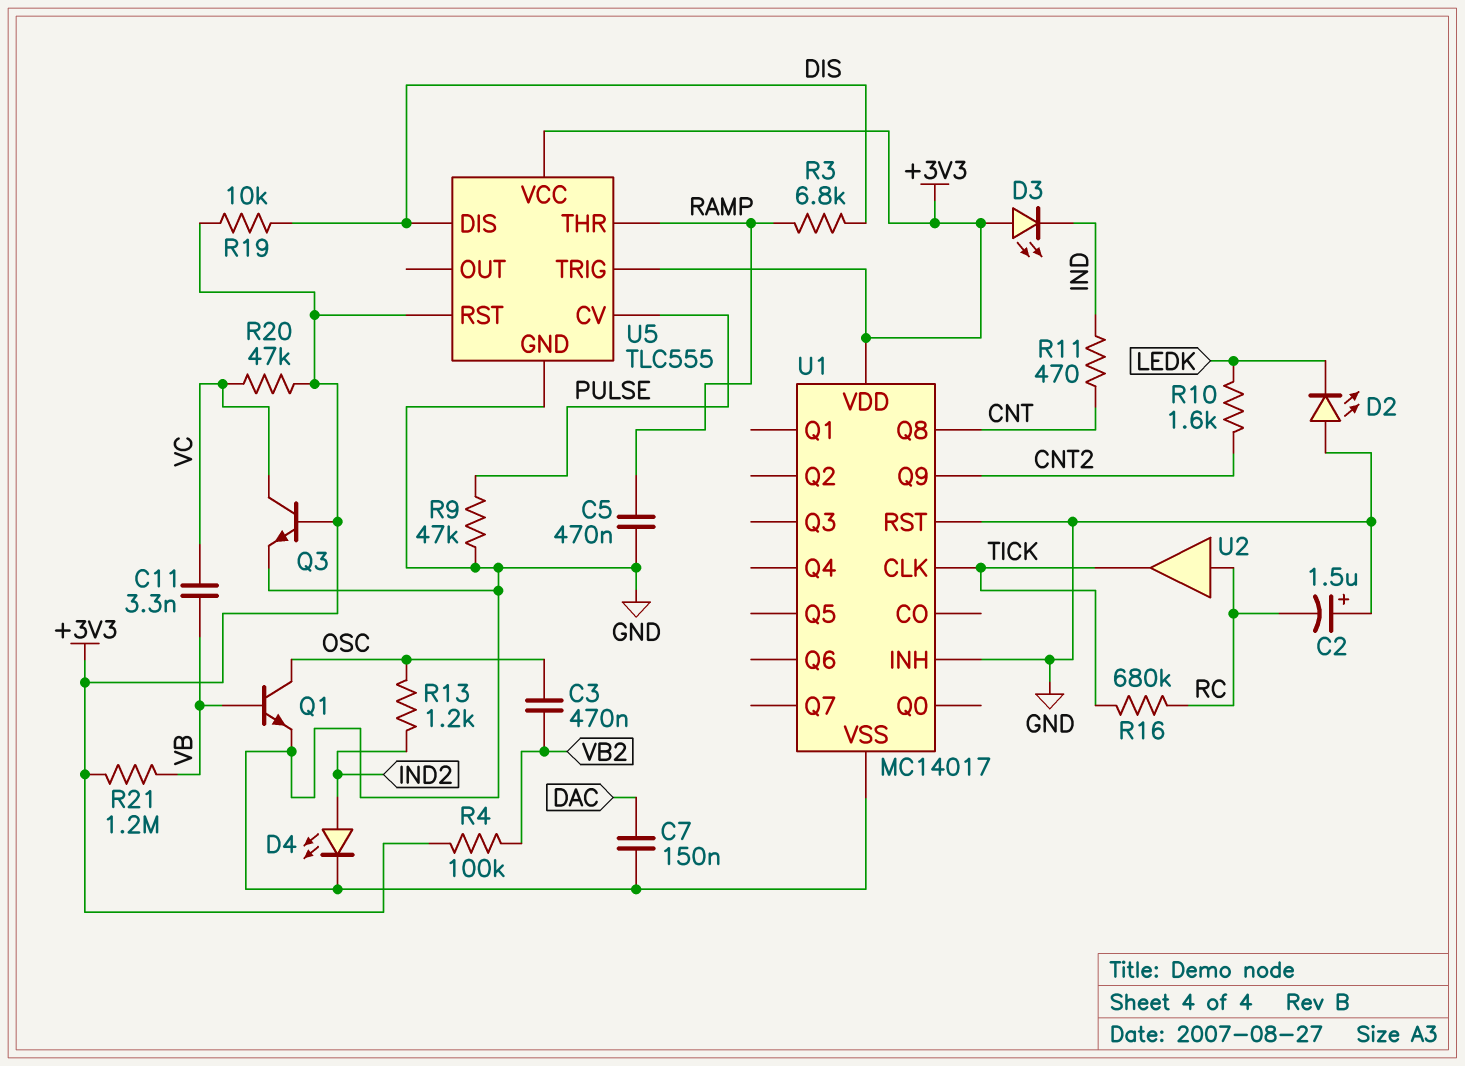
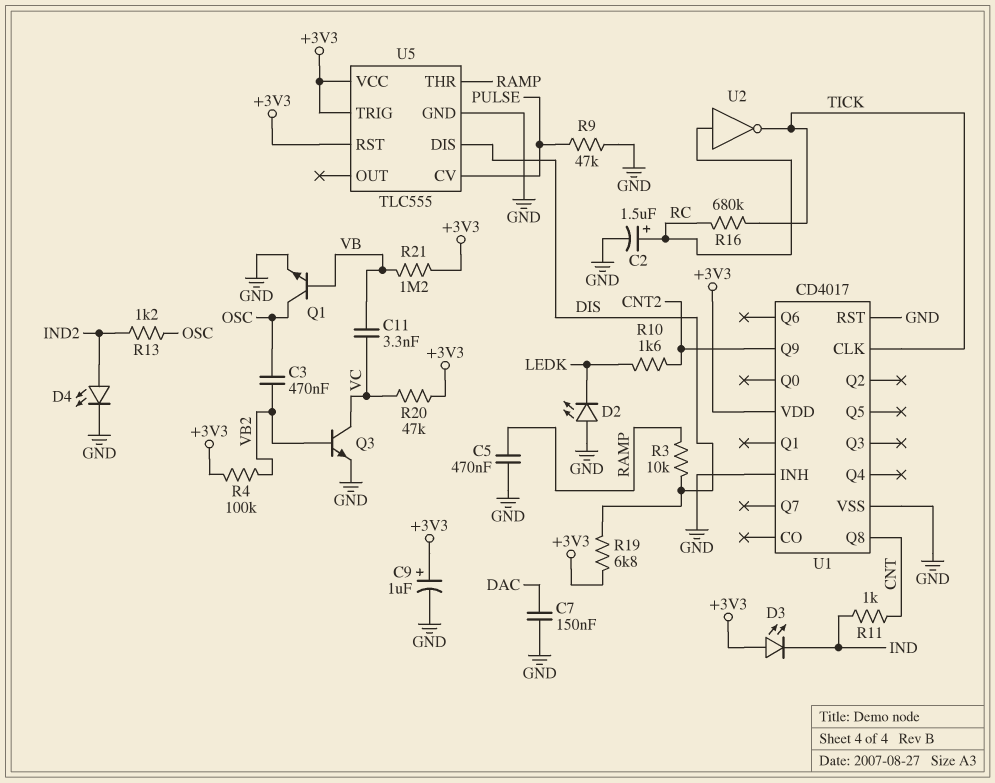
C2: 1.5uF (plus GND, minus RC) -> 1.5uF (plus RC, minus GND)
C9: none -> 1uF (plus +3V3, minus GND)
Q3: NPN (B +3V3, C VC, E GND) -> NPN (B VB2, C VC, E GND)
R3: 6.8k (DIS, RAMP) -> 10k (DIS, RAMP)
R11: 470 (CNT, IND) -> 1k (CNT, IND)
R19: 10k (+3V3, DIS) -> 6.8k (+3V3, DIS)
U1: MC14017 -> CD4017
U2: buffer (in RC, out TICK) -> NOT (in RC, out TICK)

